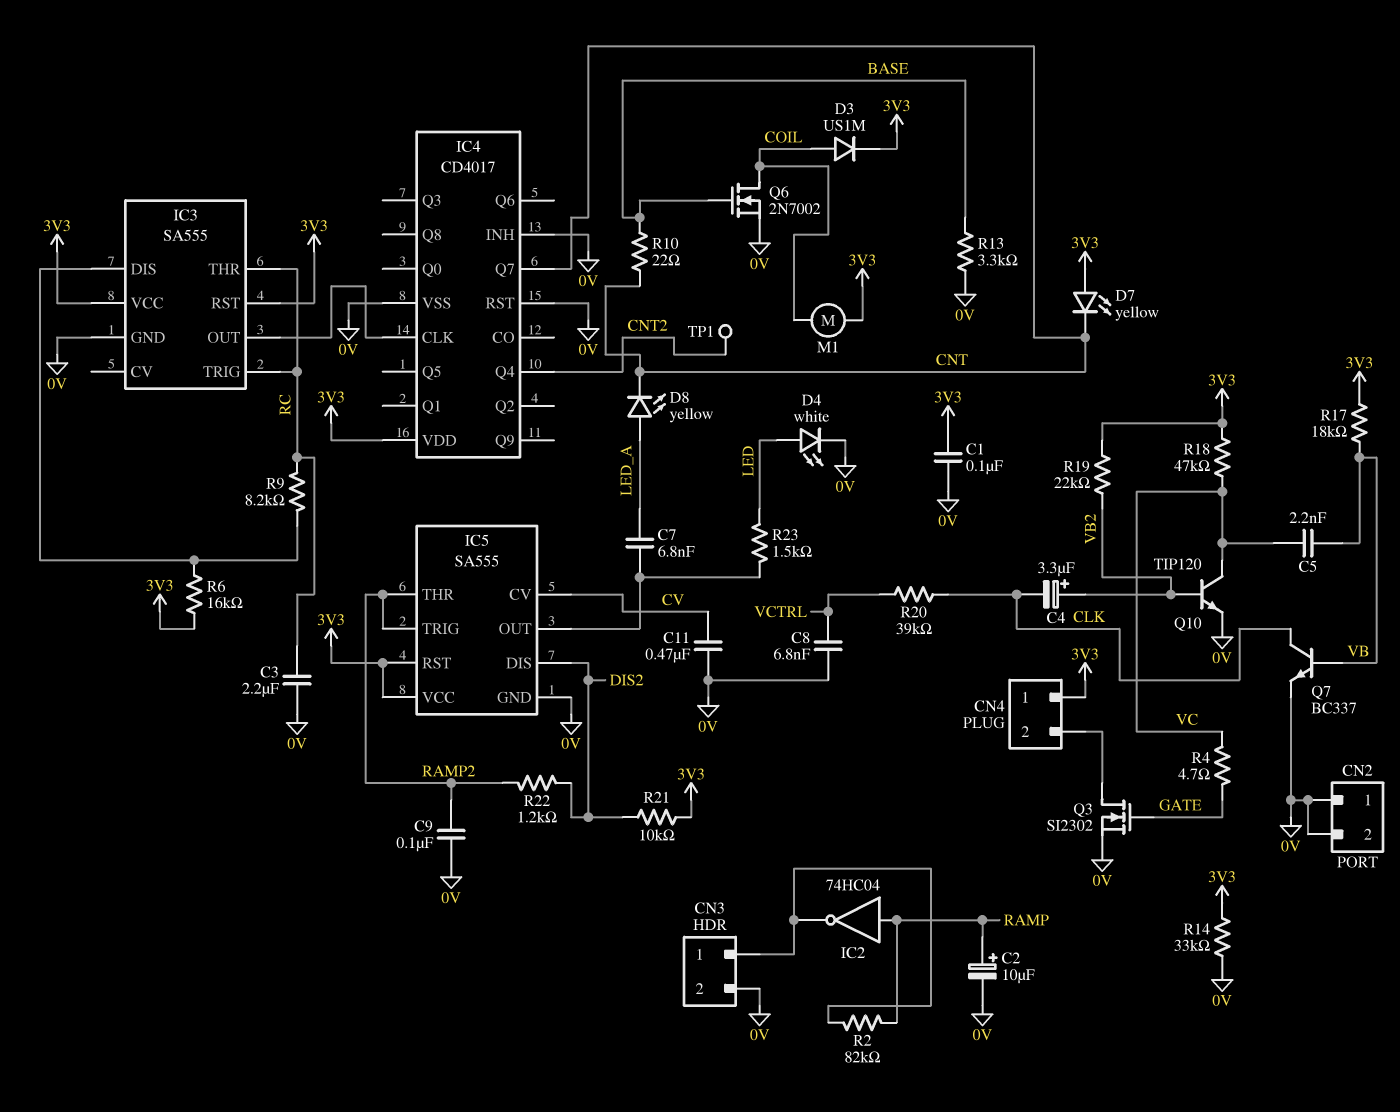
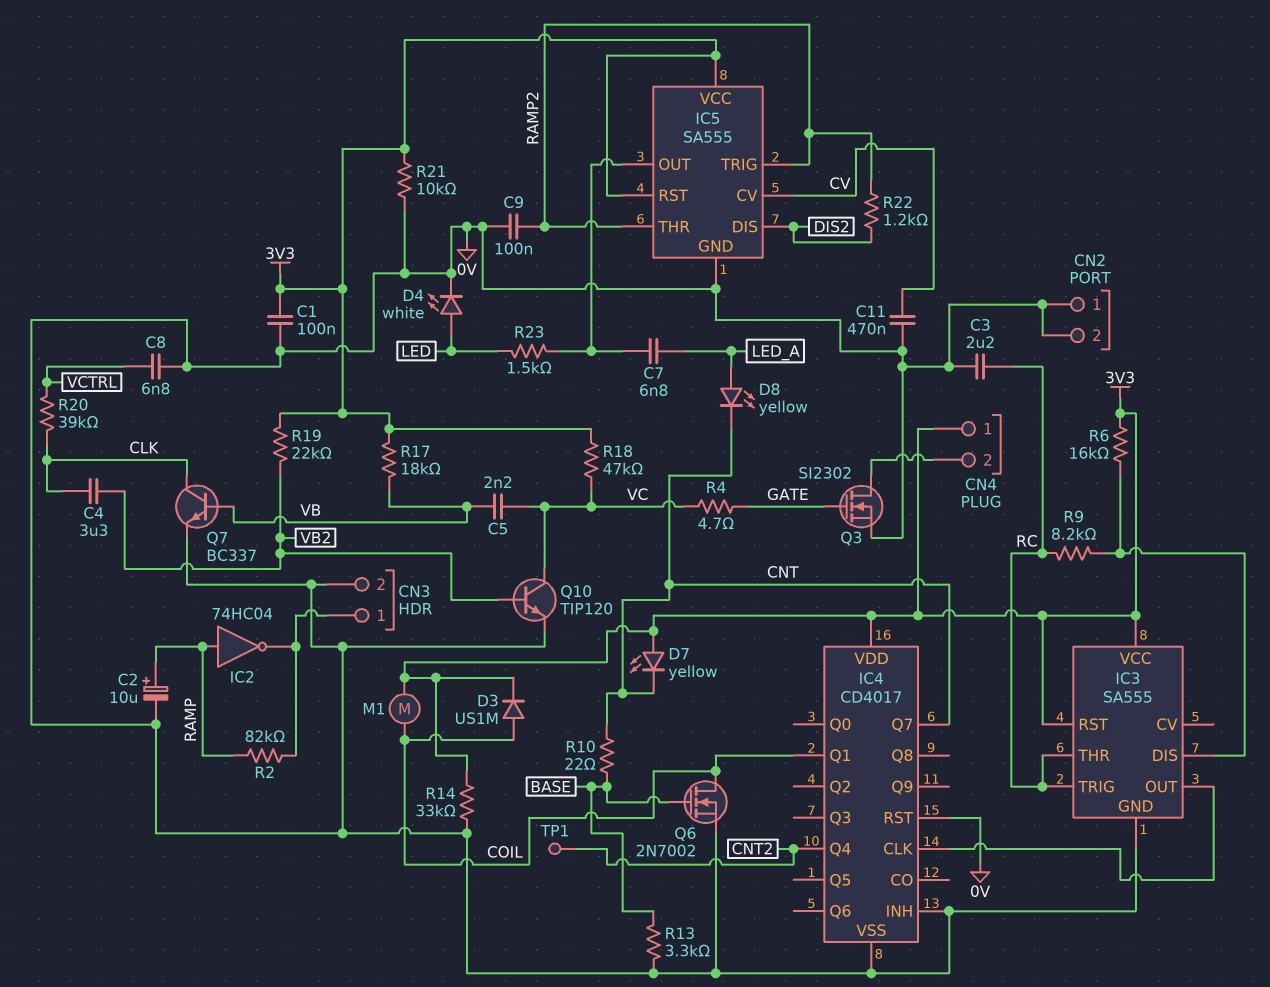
C4: 3.3uF (plus VB2, minus CLK) -> 3.3uF (CLK, VB2)
IC4 pin Q1: none -> COIL
R21: 10k (3V3, DIS2) -> 10k (0V, 3V3)

